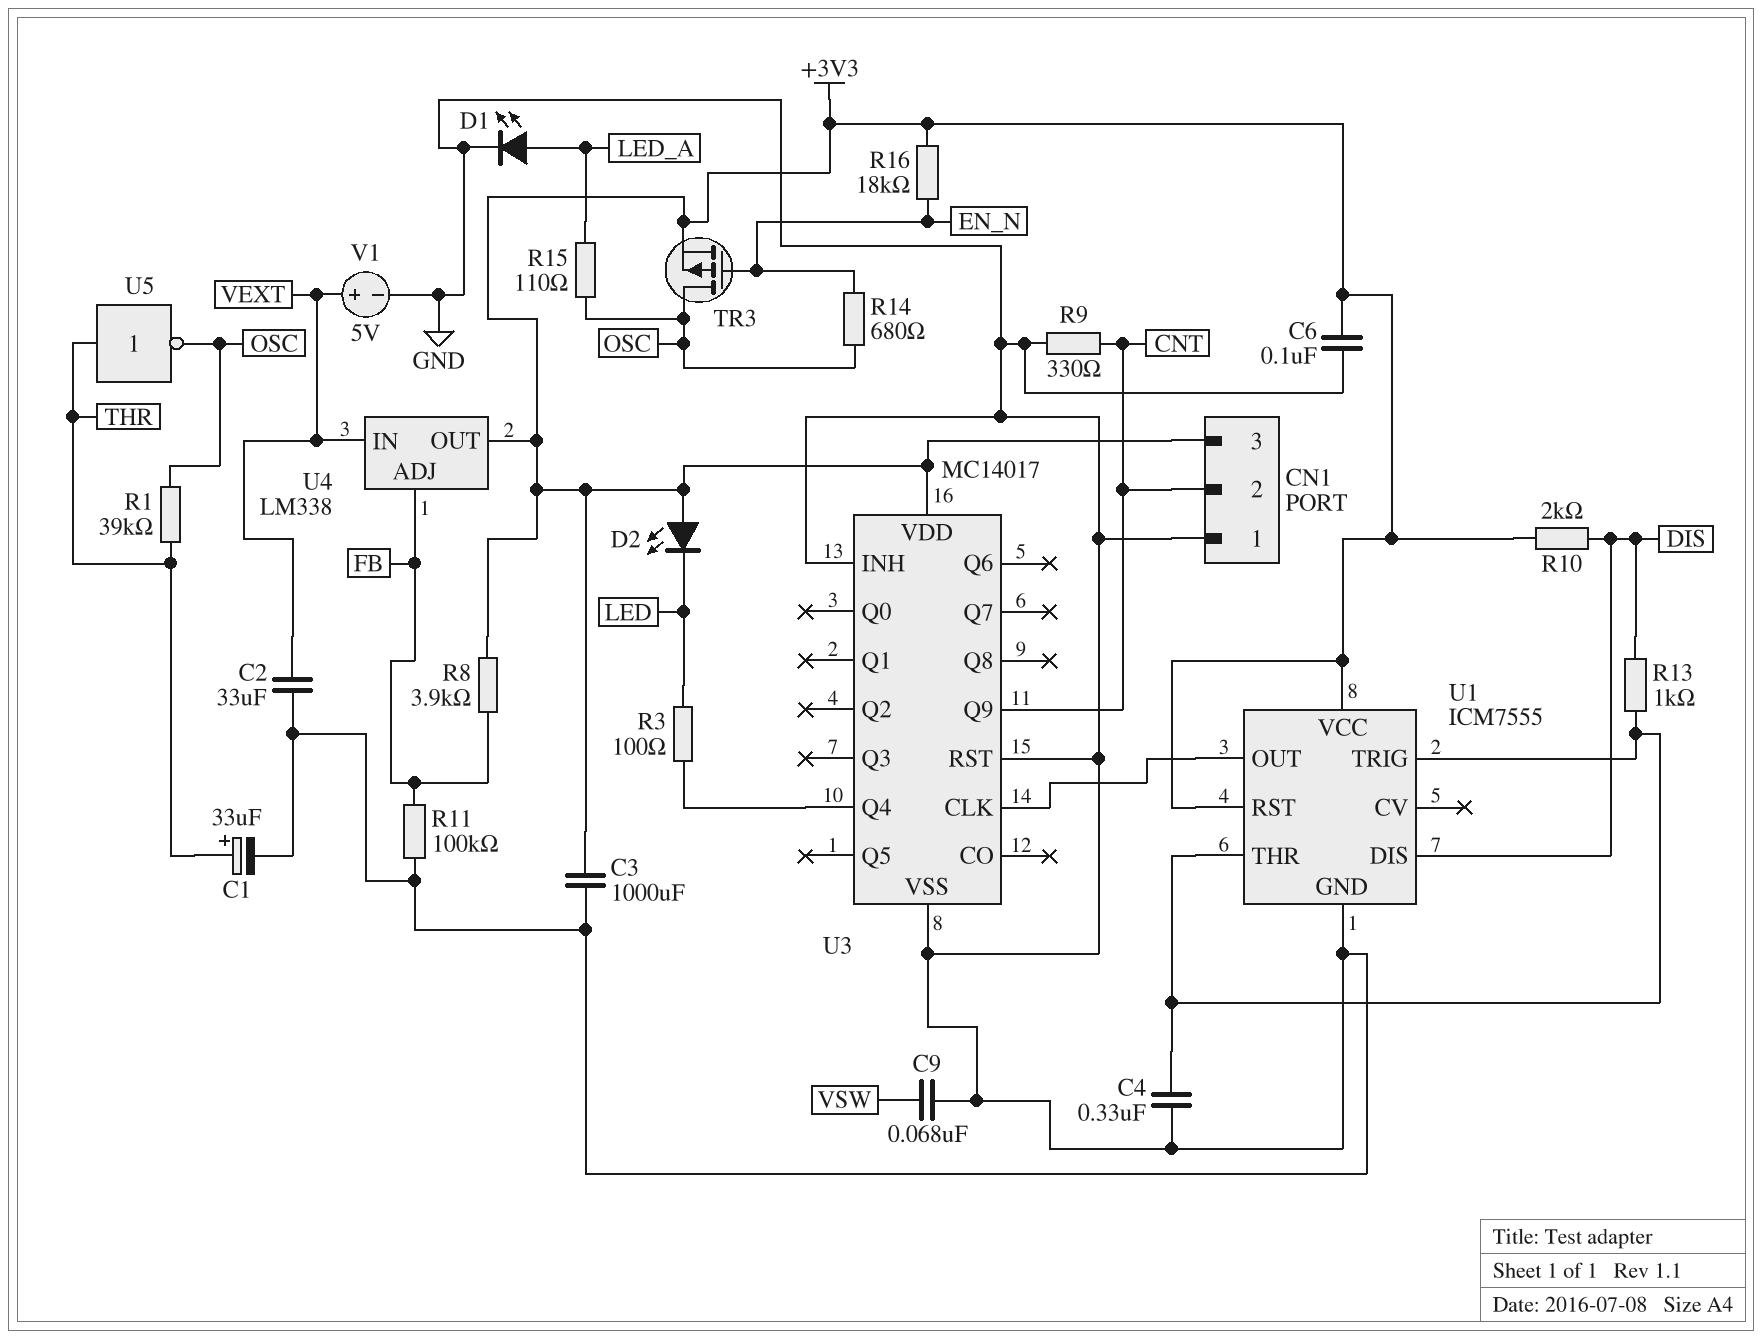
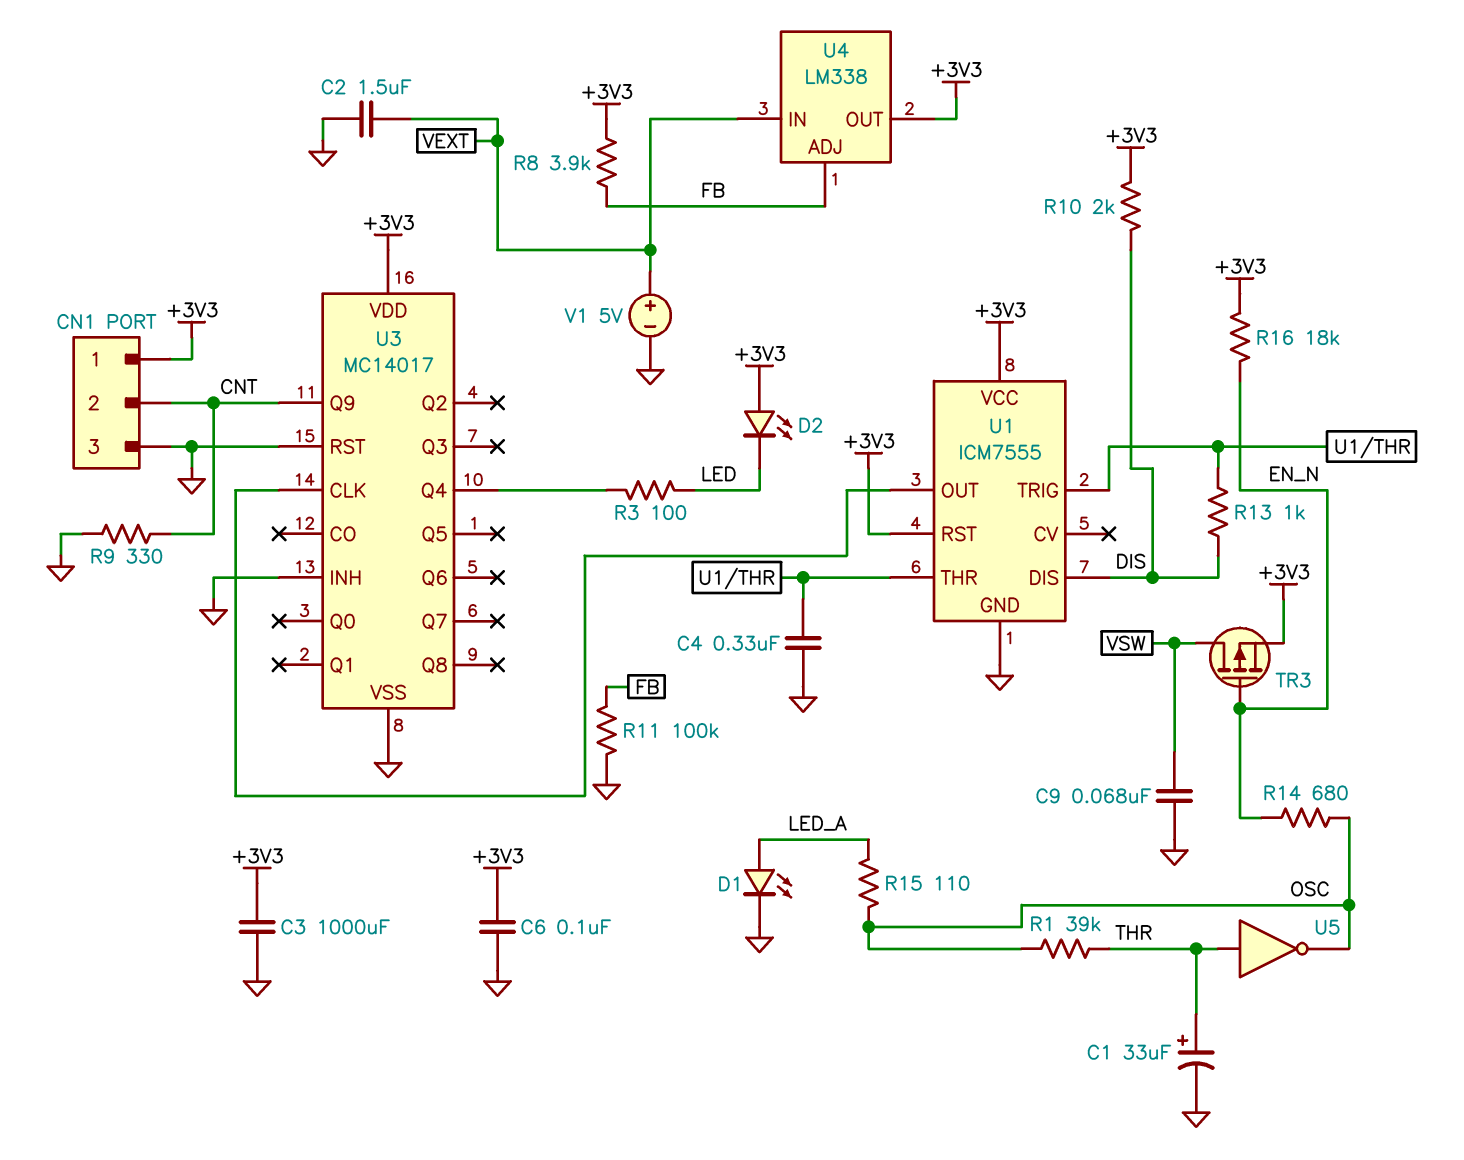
C2: 33uF (GND, VEXT) -> 1.5uF (GND, VEXT)
CN1 pin 1: GND -> +3V3
CN1 pin 3: +3V3 -> GND
TR3: PMOS (G EN_N, D OSC, S +3V3) -> PMOS (G EN_N, D VSW, S +3V3)

